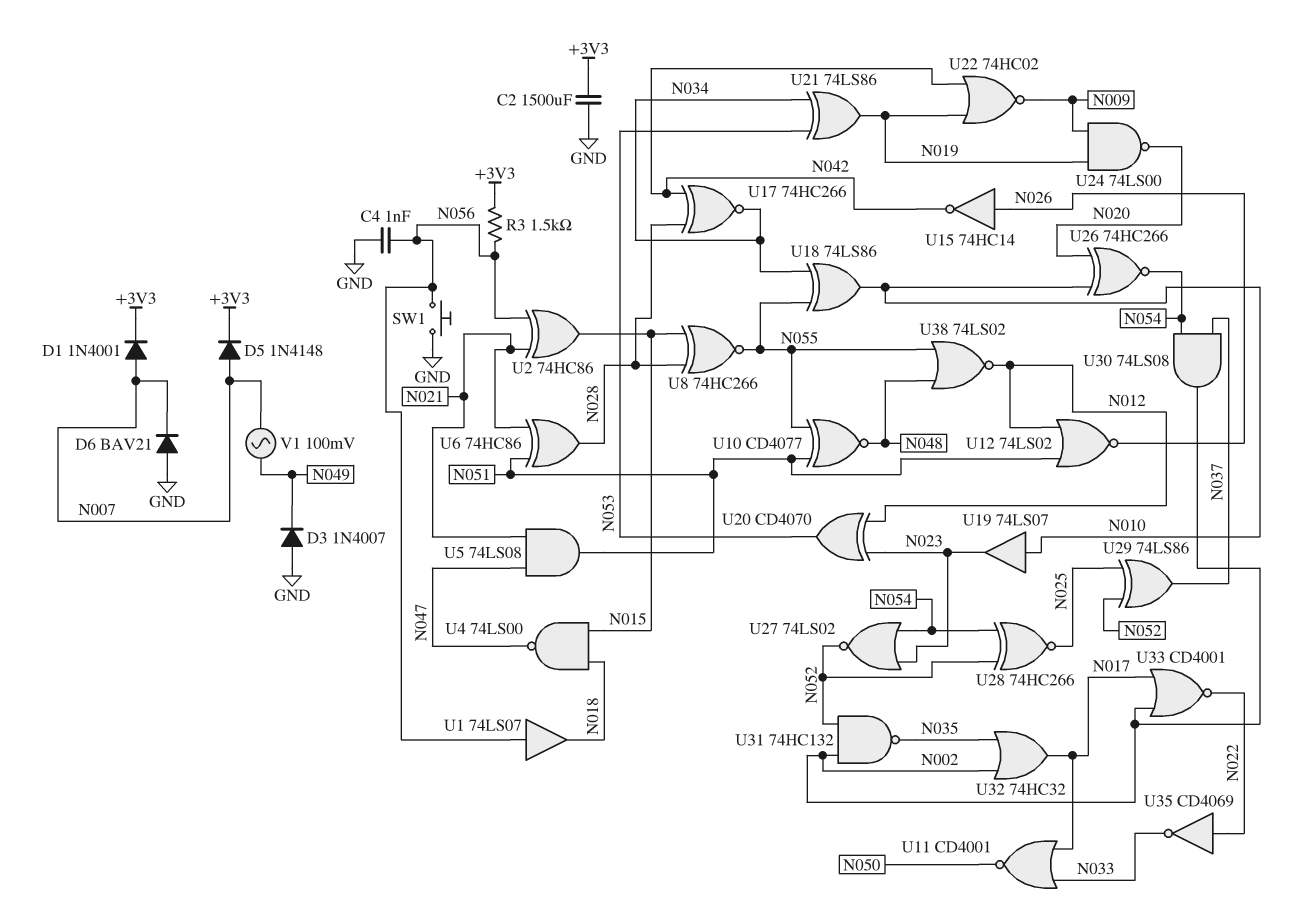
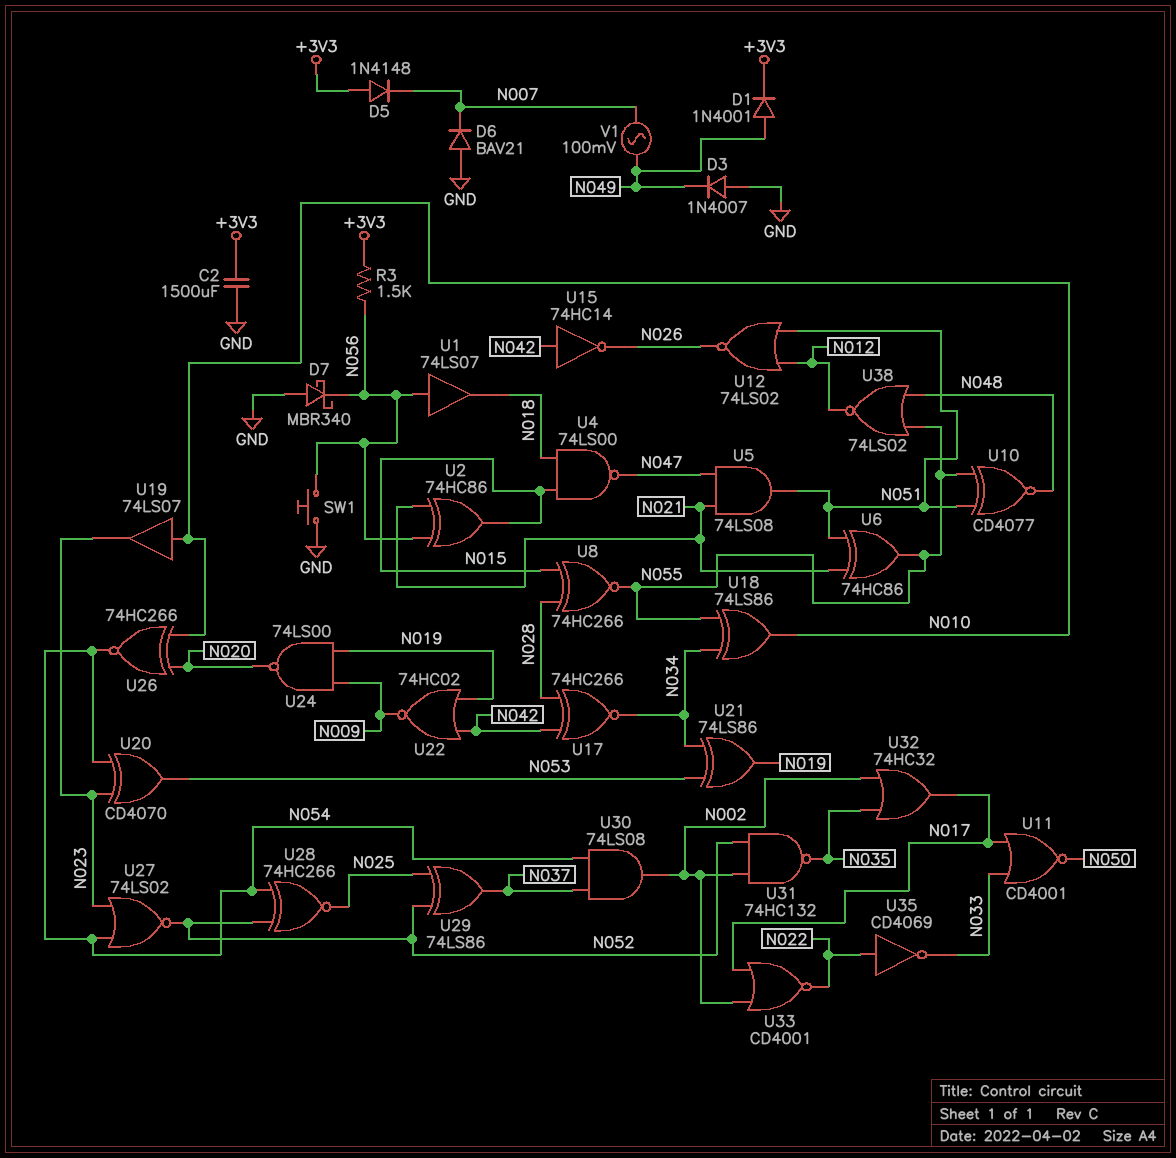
C4: 1nF (GND, N056) -> none
D1: diode 1N4001 (A N007, K +3V3) -> diode 1N4001 (A N049, K +3V3)
D5: diode 1N4148 (A N007, K +3V3) -> diode 1N4148 (A +3V3, K N007)
D7: none -> schottky MBR340 (A GND, K N056)
U6: XOR 74HC86 (in N021, in N051, out N028) -> XOR 74HC86 (in N021, in N051, out N055)
U15: NOT 74HC14 (in N026, out N042) -> NOT 74HC14 (in N042, out N026)
U20: XOR CD4070 (in N012, in N023, out N053) -> XOR CD4070 (in N023, in N054, out N053)

